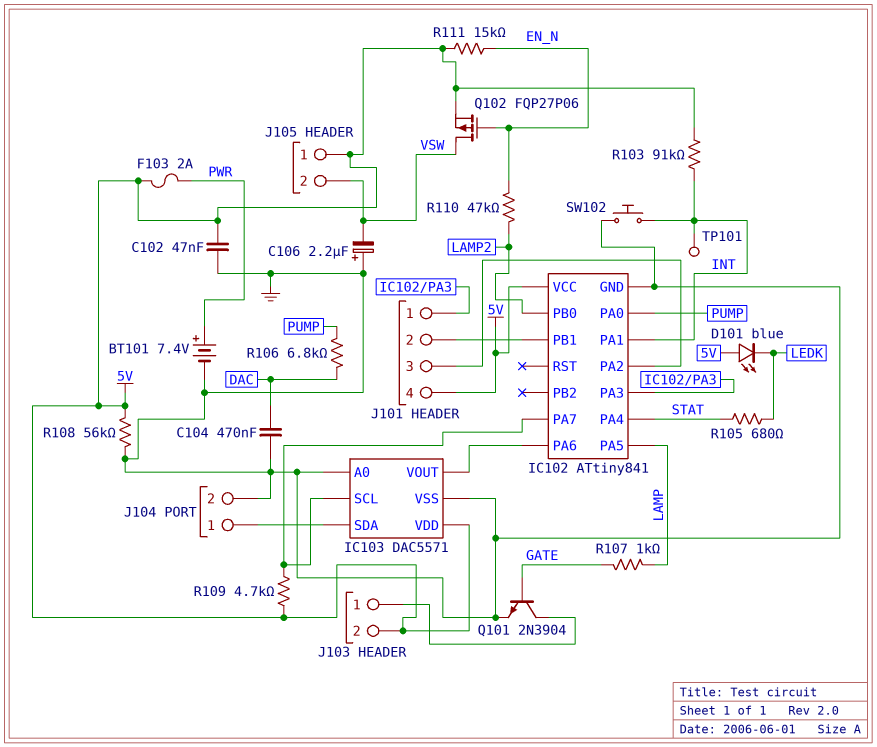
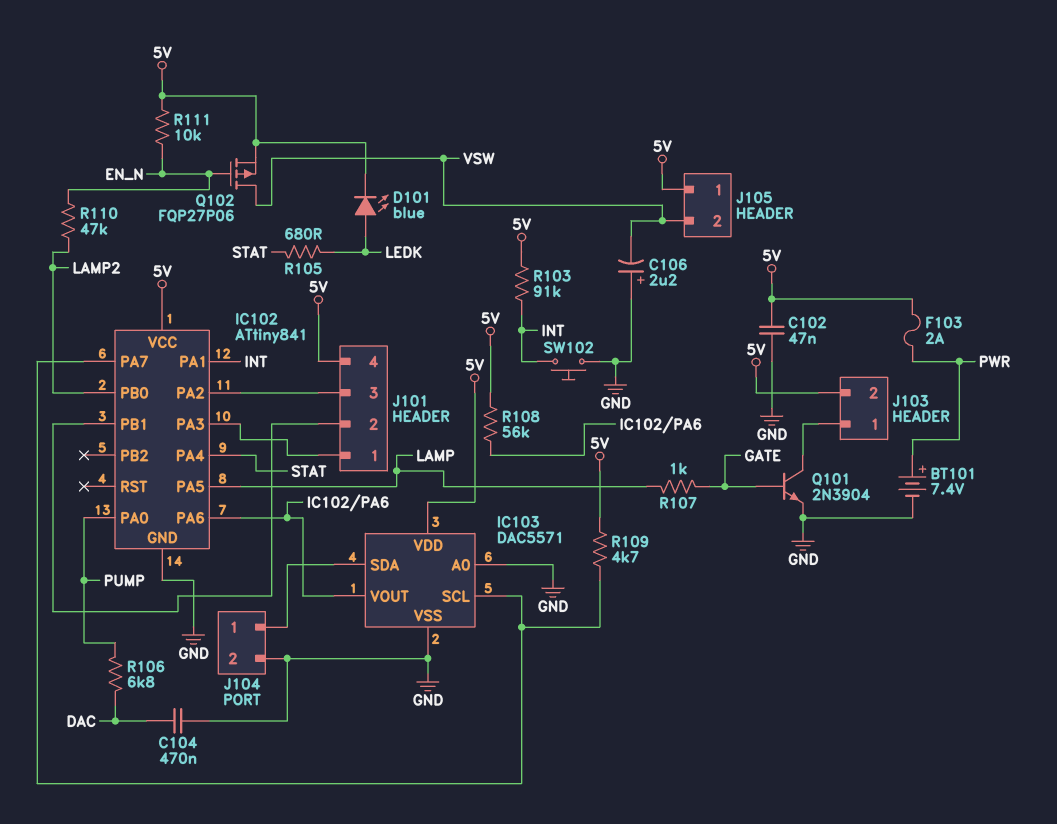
D101: LED blue (A 5V, K LEDK) -> LED blue (A LEDK, K 5V)
R108: 56k (5V, GND) -> 56k (5V, IC102/PA6)
R111: 15k (5V, EN_N) -> 10k (5V, EN_N)
TP101: test point (INT) -> none

